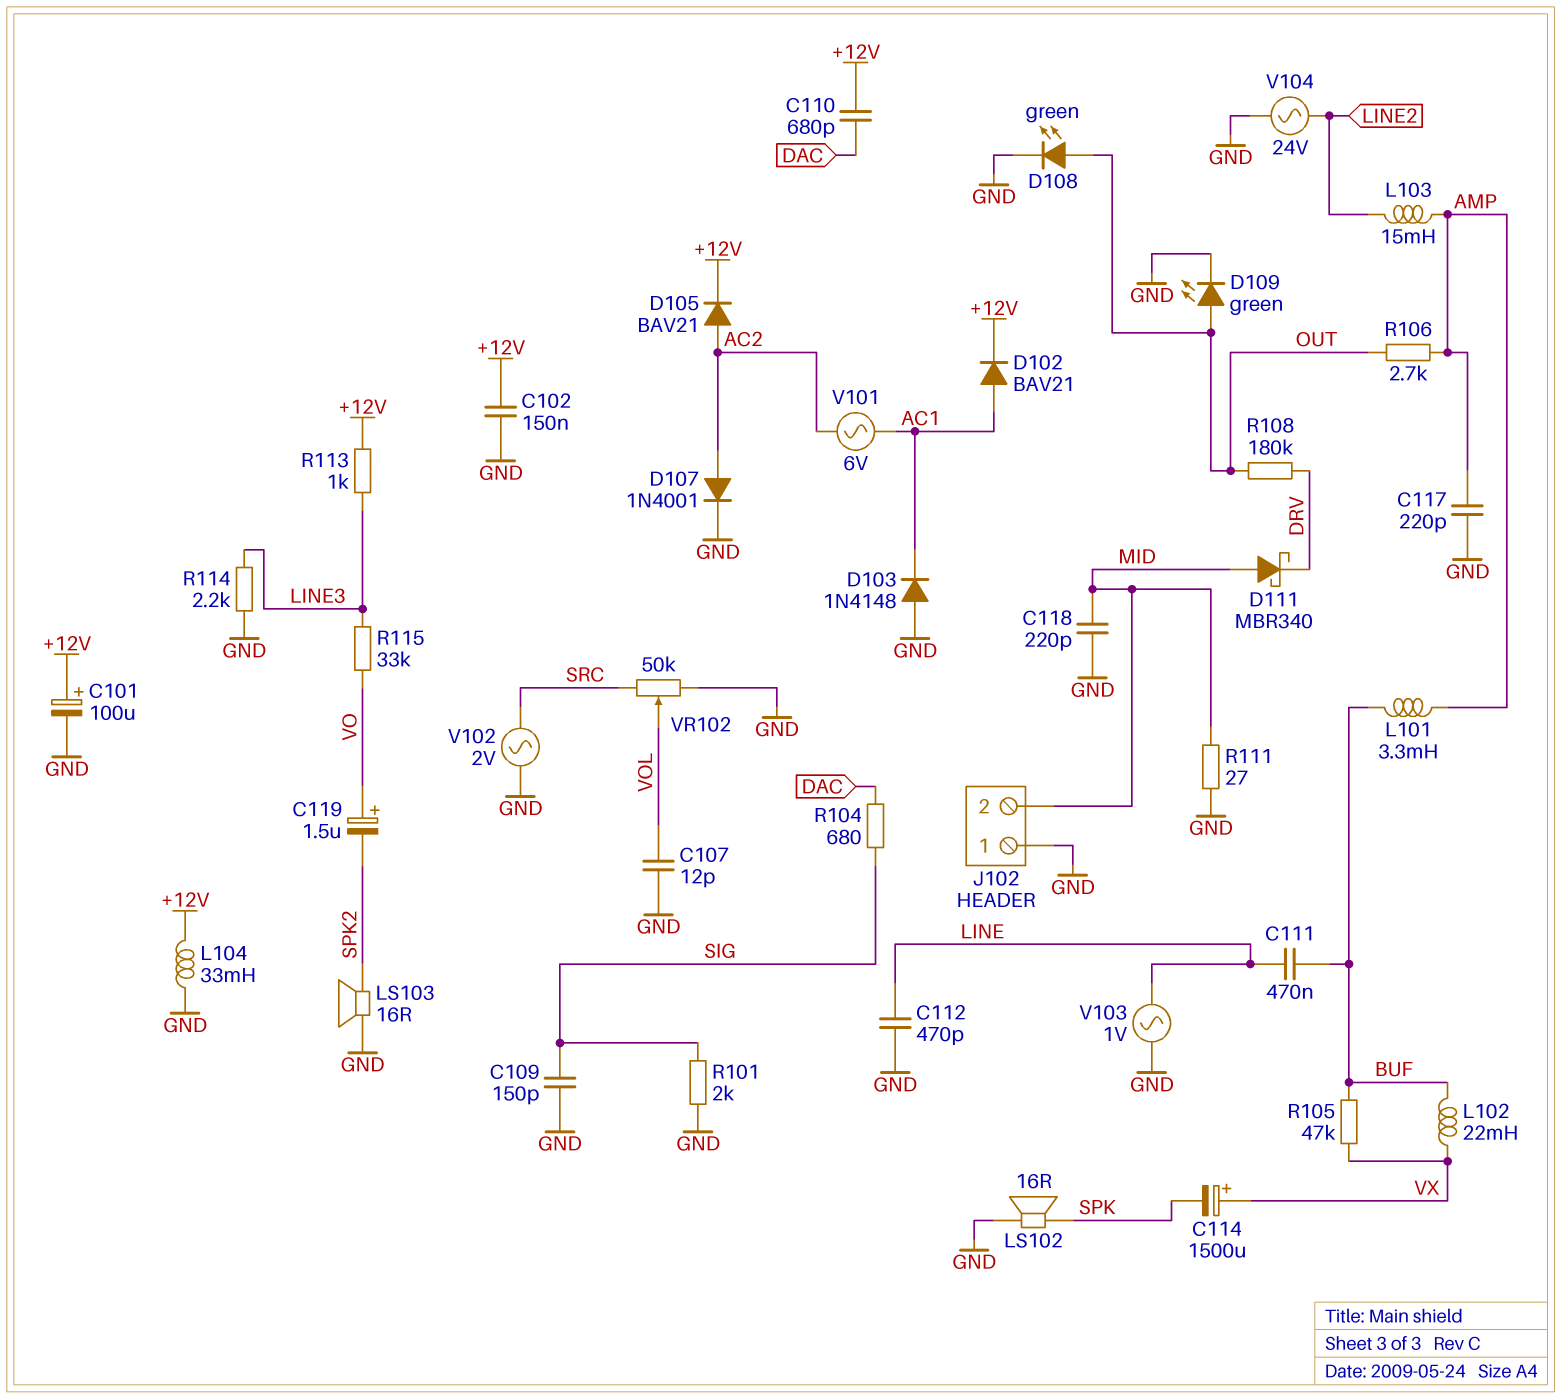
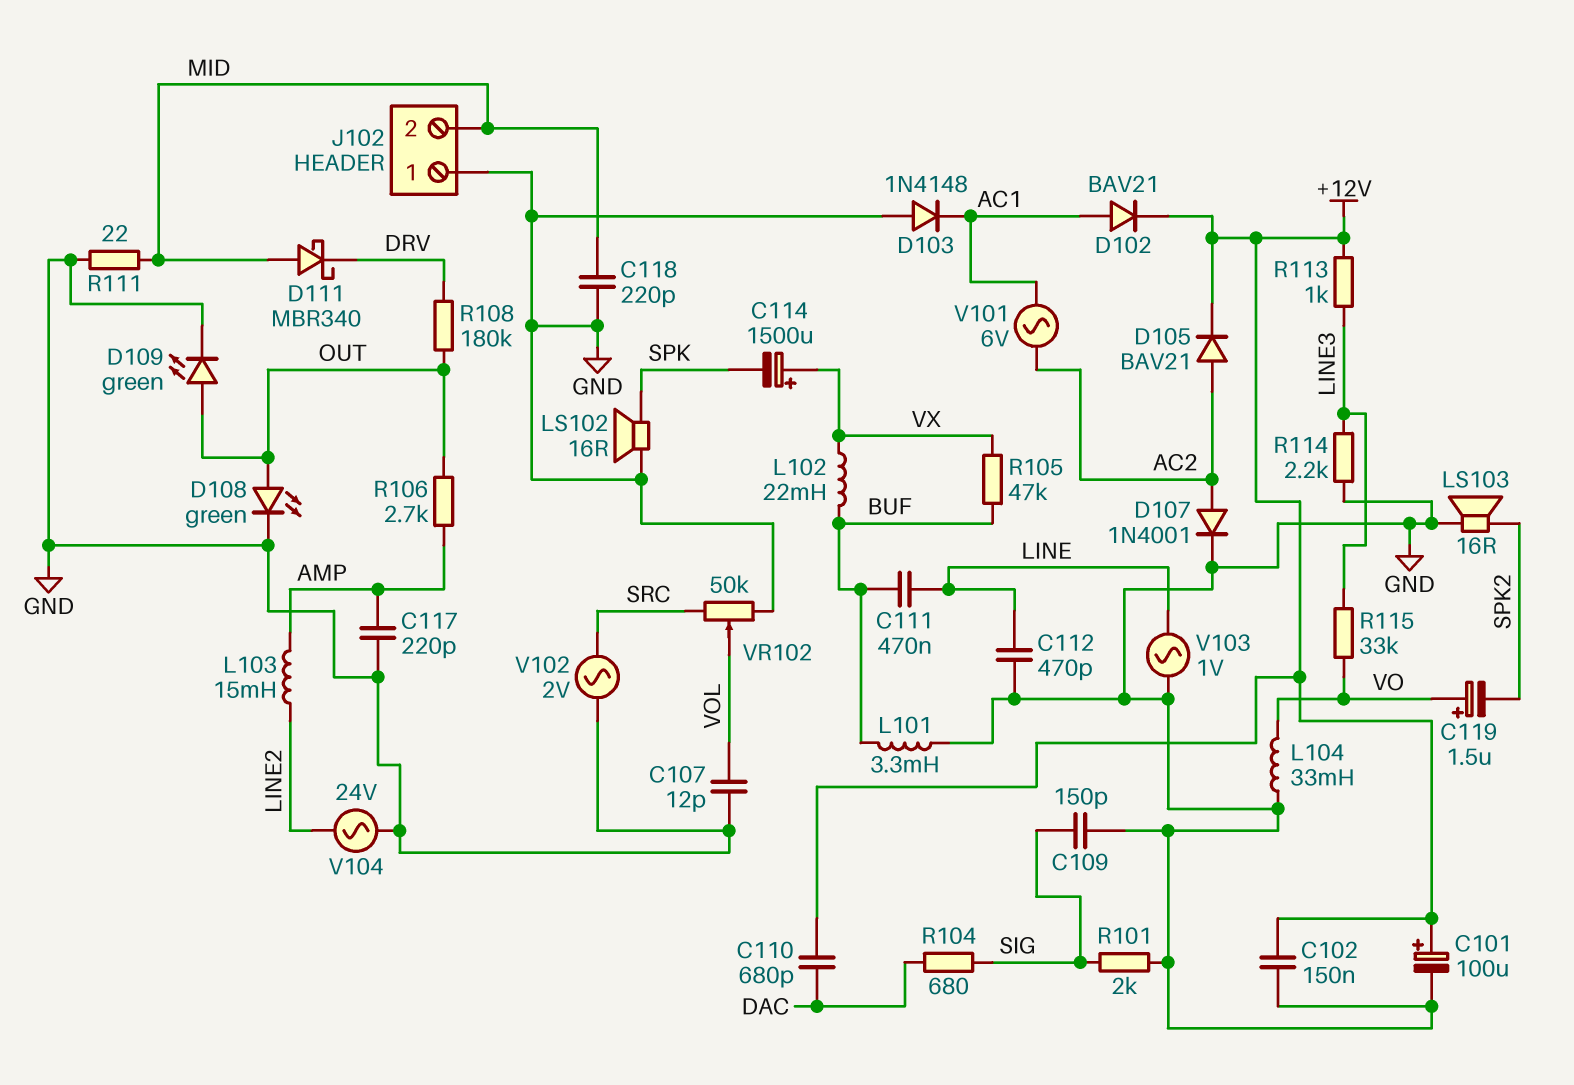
L101: 3.3mH (AMP, BUF) -> 3.3mH (BUF, GND)
L104: 33mH (+12V, GND) -> 33mH (GND, VO)
R111: 27 (GND, MID) -> 22 (GND, MID)

